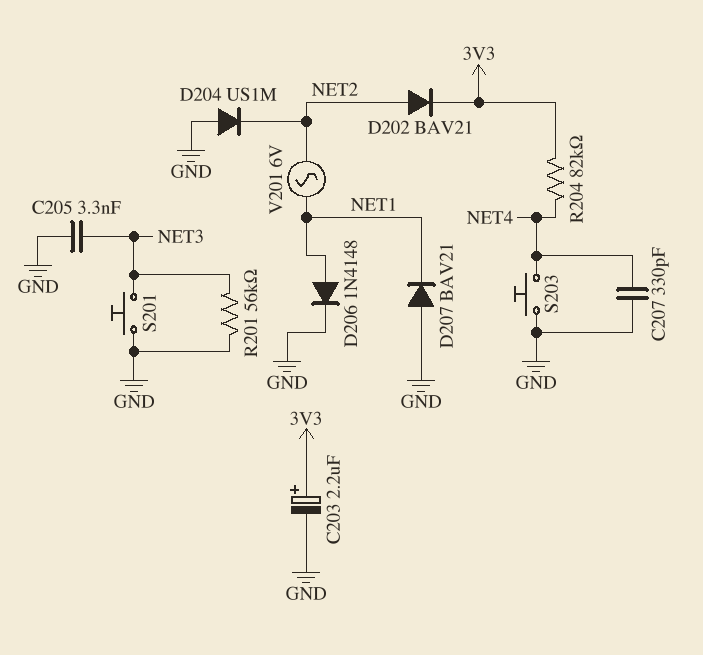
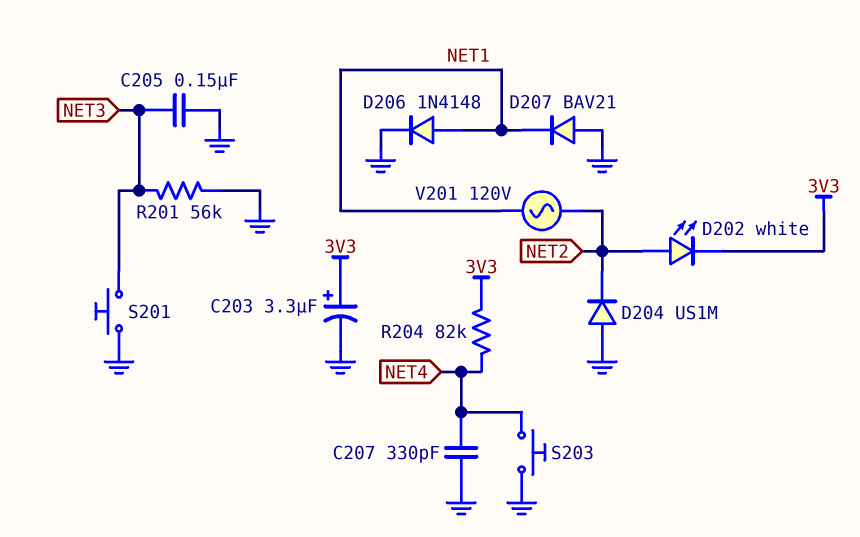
C203: 2.2uF (plus 3V3, minus GND) -> 3.3uF (plus 3V3, minus GND)
C205: 3.3nF (GND, NET3) -> 150nF (GND, NET3)
D202: diode BAV21 (A NET2, K 3V3) -> LED white (A NET2, K 3V3)
V201: AC 6V (NET1, NET2) -> AC 120V (NET1, NET2)

